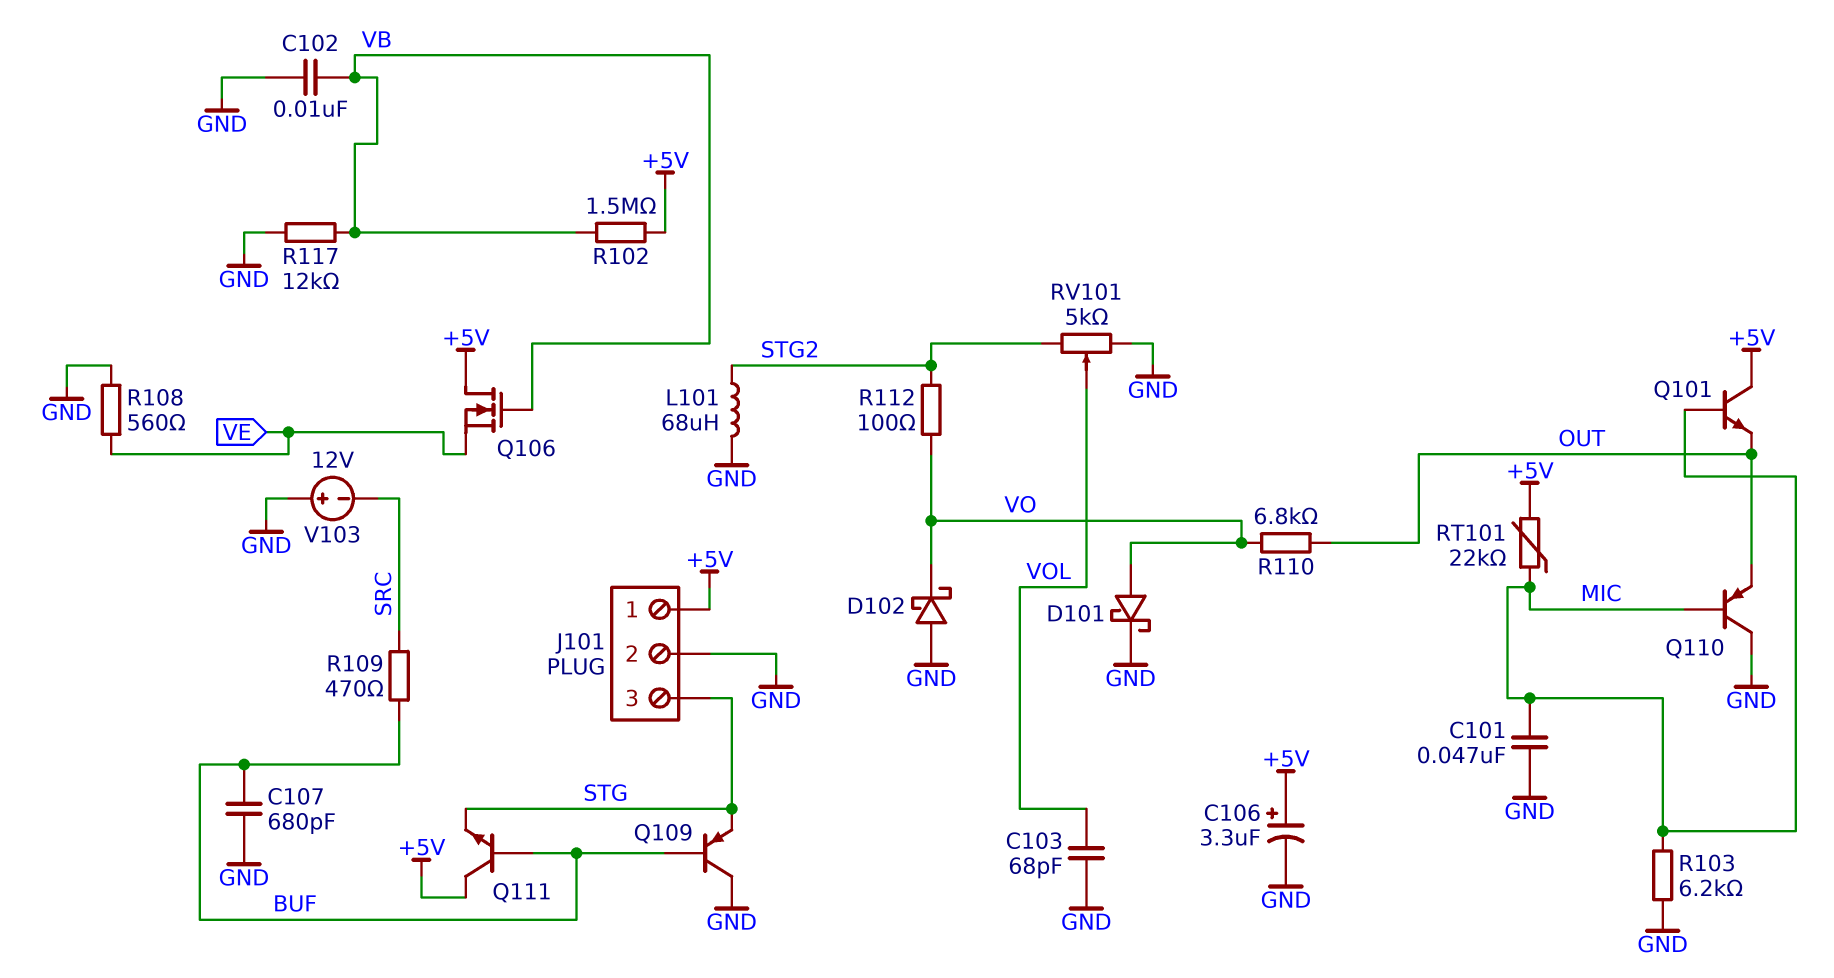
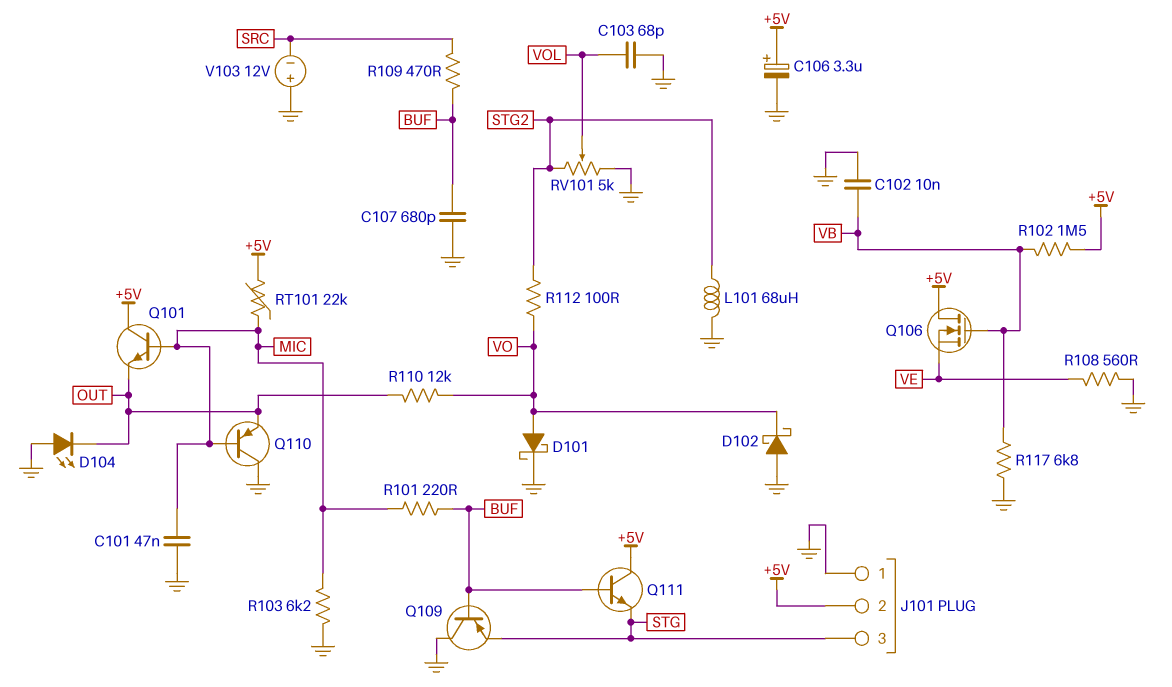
D104: none -> LED (A GND, K OUT)
J101 pin 1: +5V -> GND
J101 pin 2: GND -> +5V
R101: none -> 220 (BUF, MIC)
R110: 6.8k (OUT, VO) -> 12k (OUT, VO)
R117: 12k (GND, VB) -> 6.8k (GND, VB)

